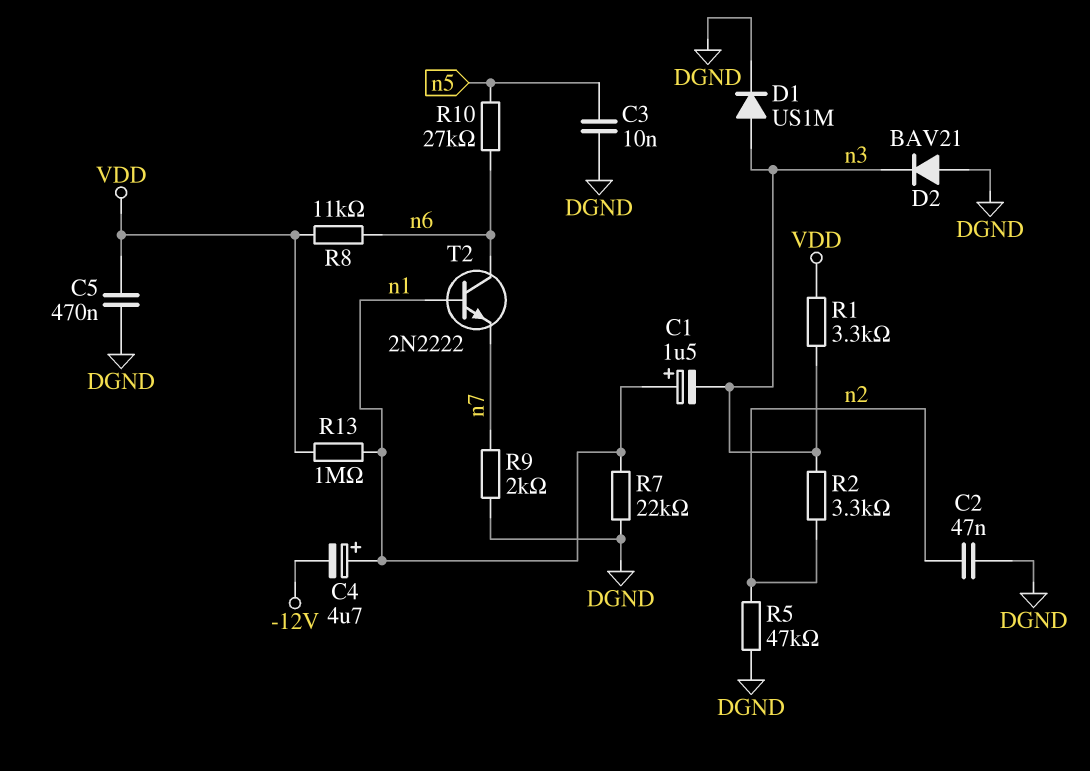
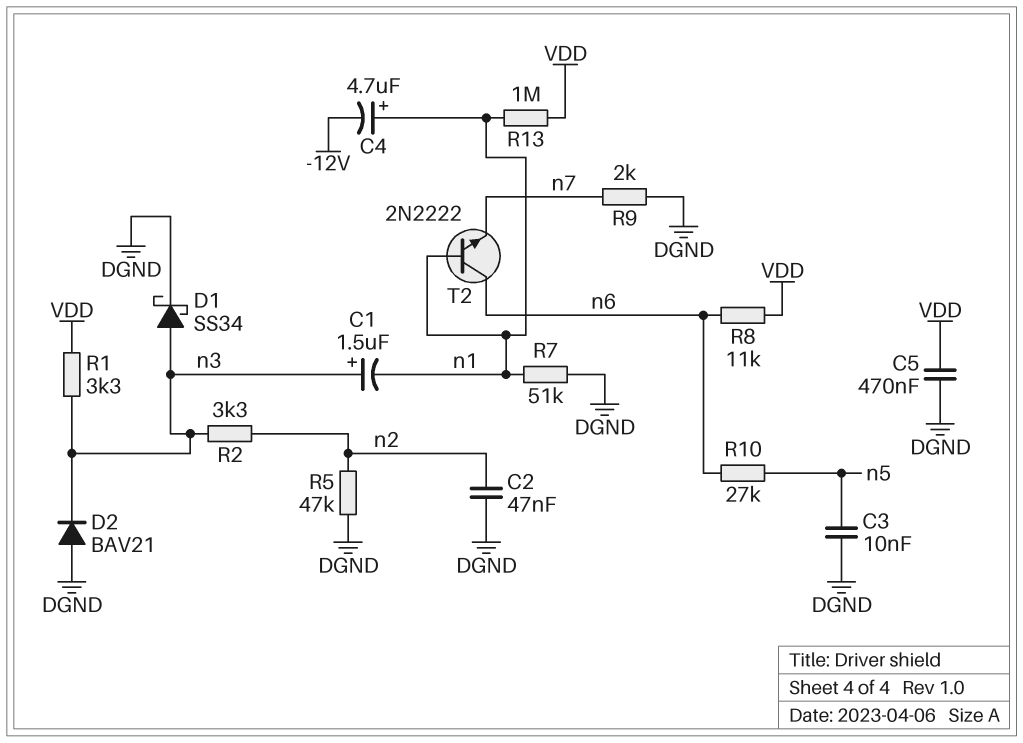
C1: 1.5uF (plus n1, minus n3) -> 1.5uF (plus n3, minus n1)
D1: diode US1M (A n3, K DGND) -> schottky SS34 (A n3, K DGND)
R7: 22k (DGND, n1) -> 51k (DGND, n1)

